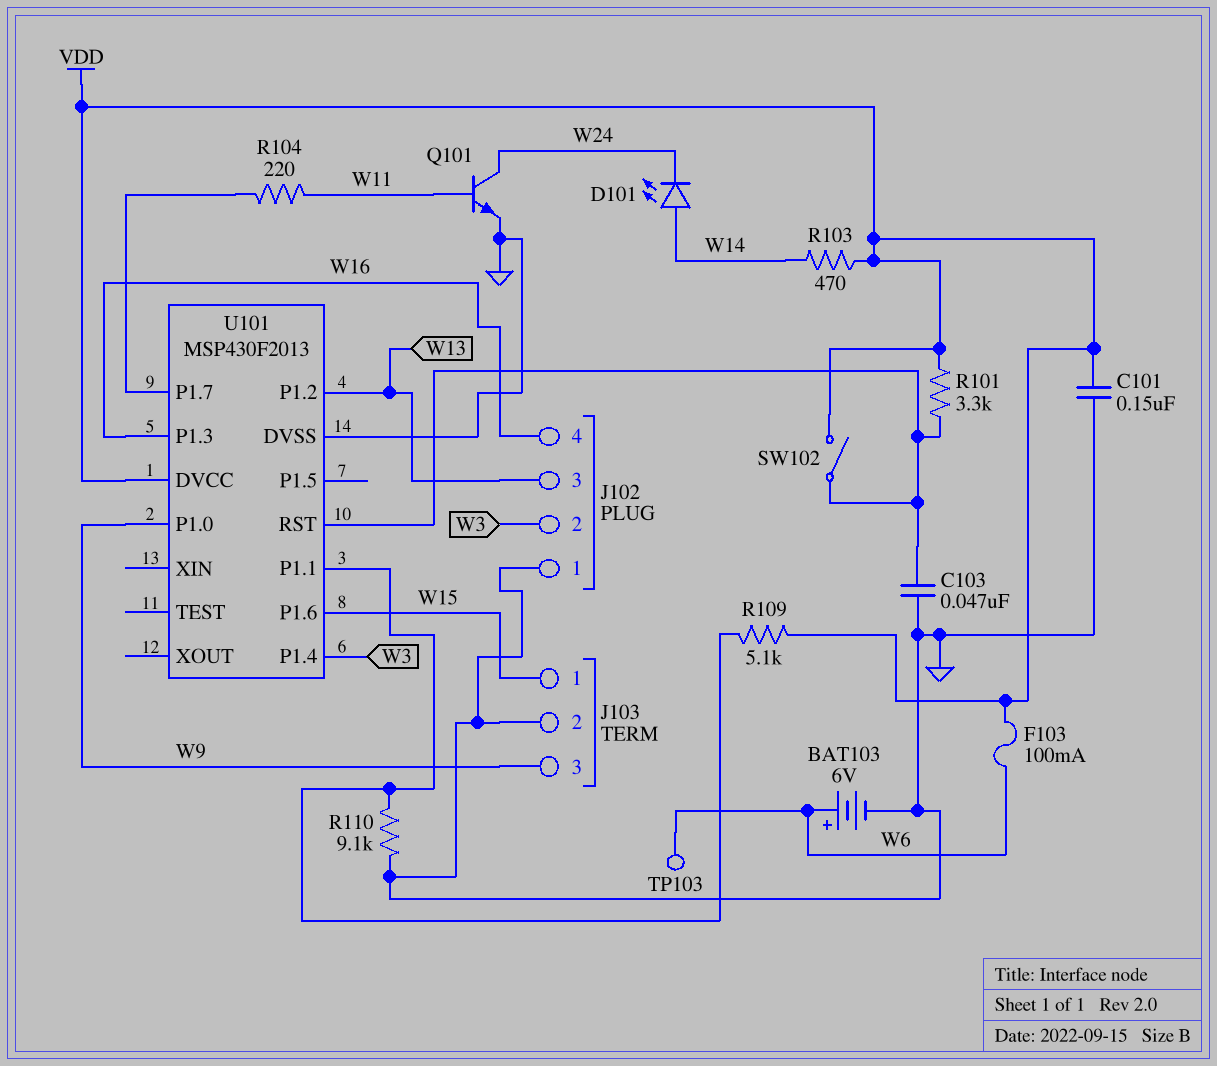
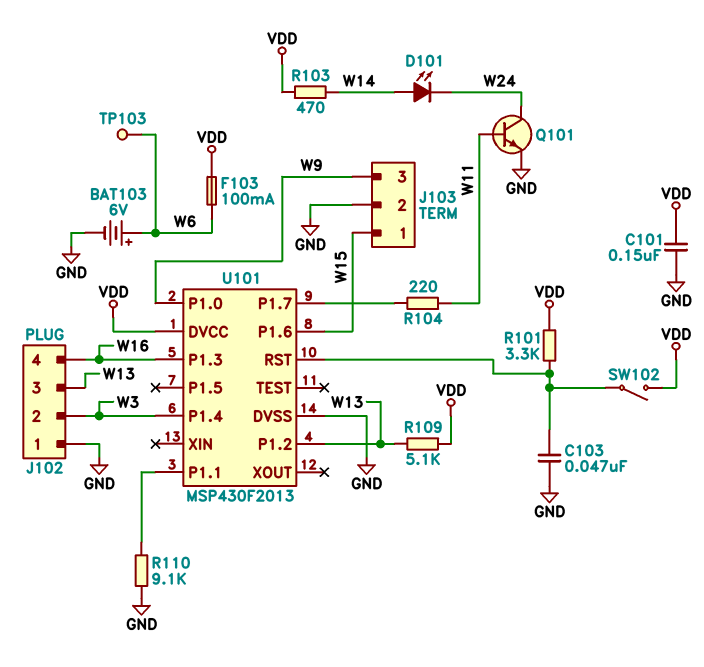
R109: 5.1k (U101/P1.1, VDD) -> 5.1k (VDD, W13)

